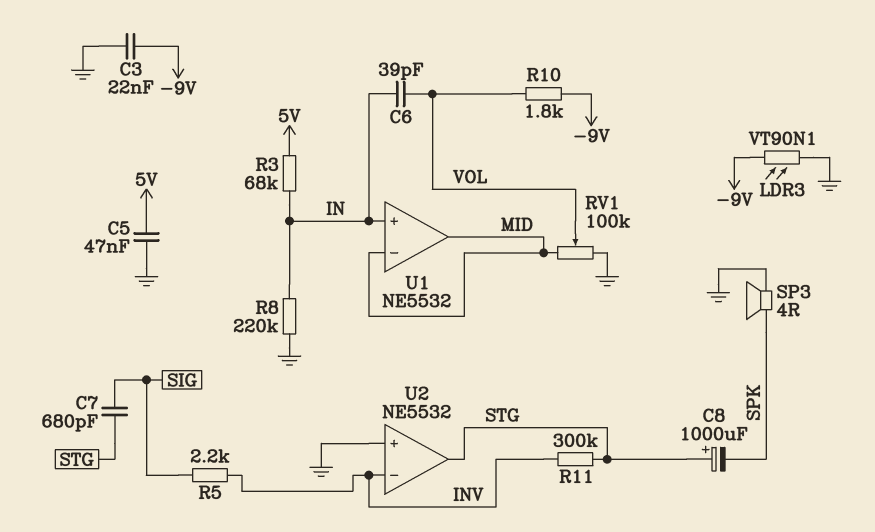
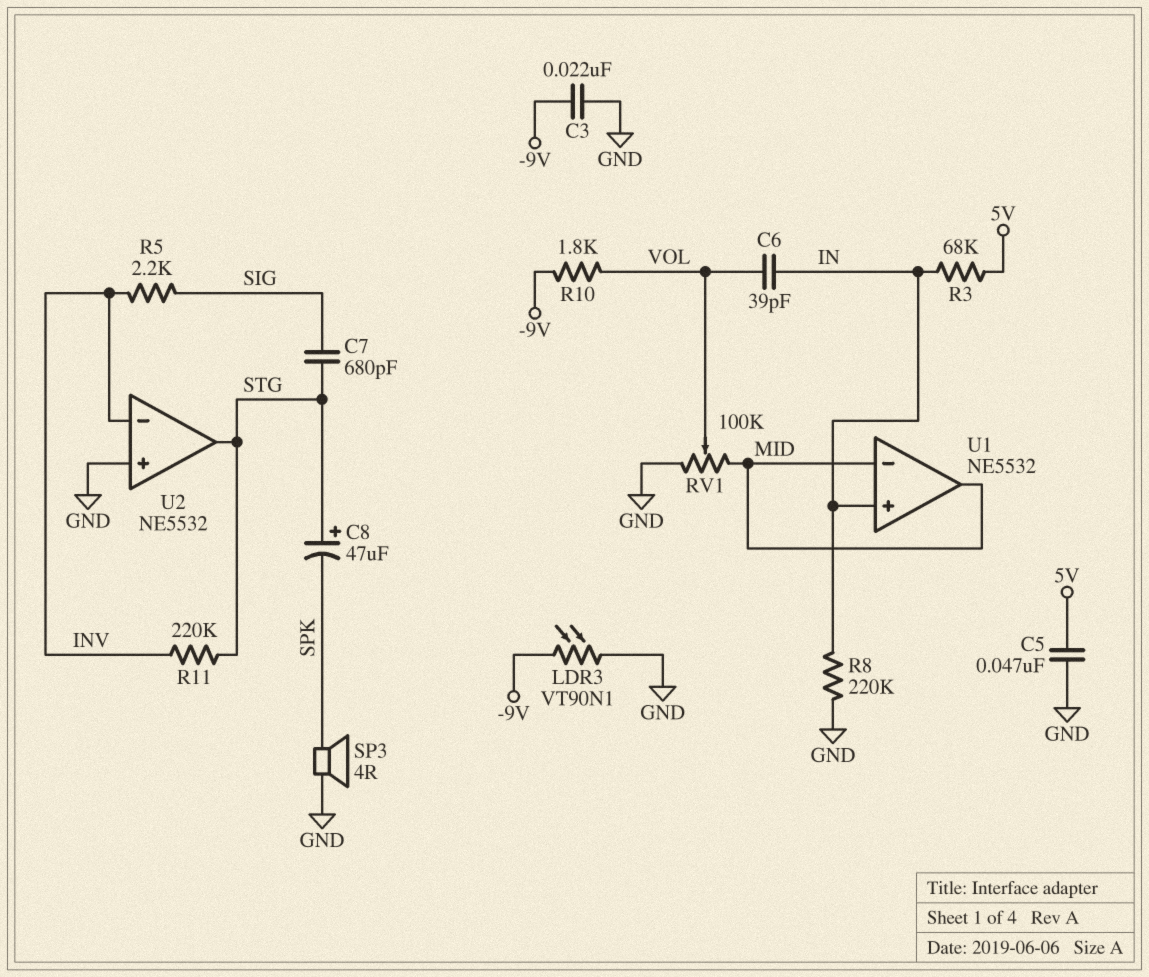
C8: 1000uF (plus STG, minus SPK) -> 47uF (plus STG, minus SPK)
R11: 300k (INV, STG) -> 220k (INV, STG)

